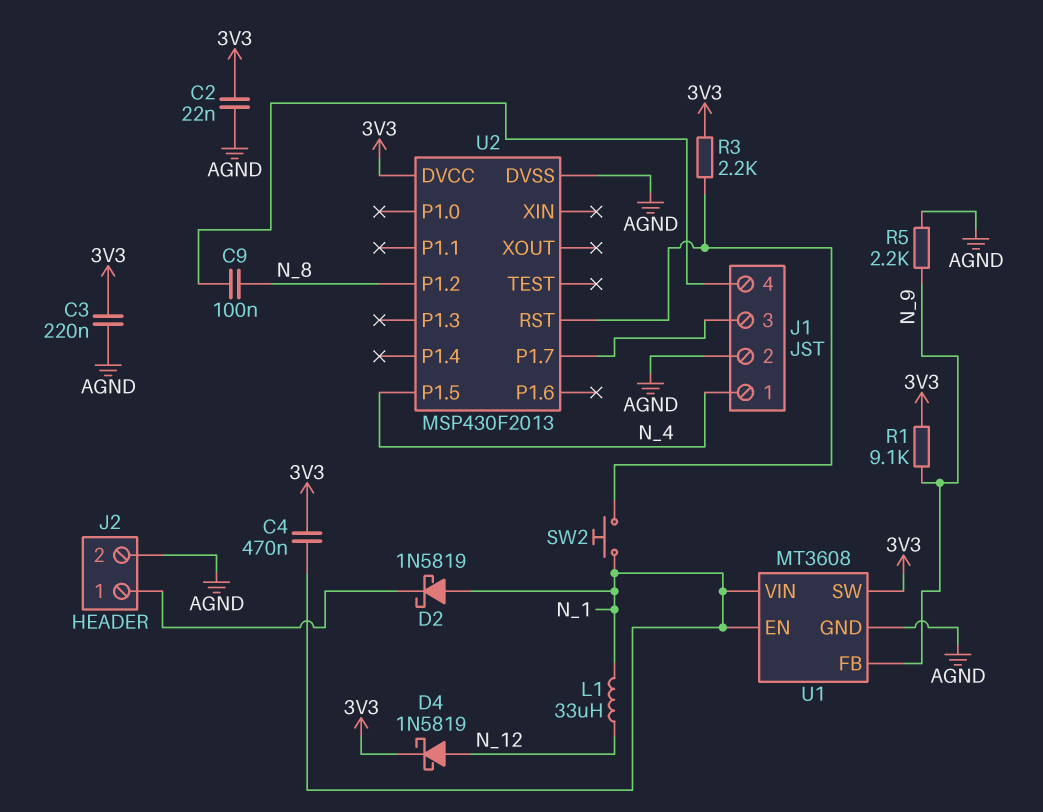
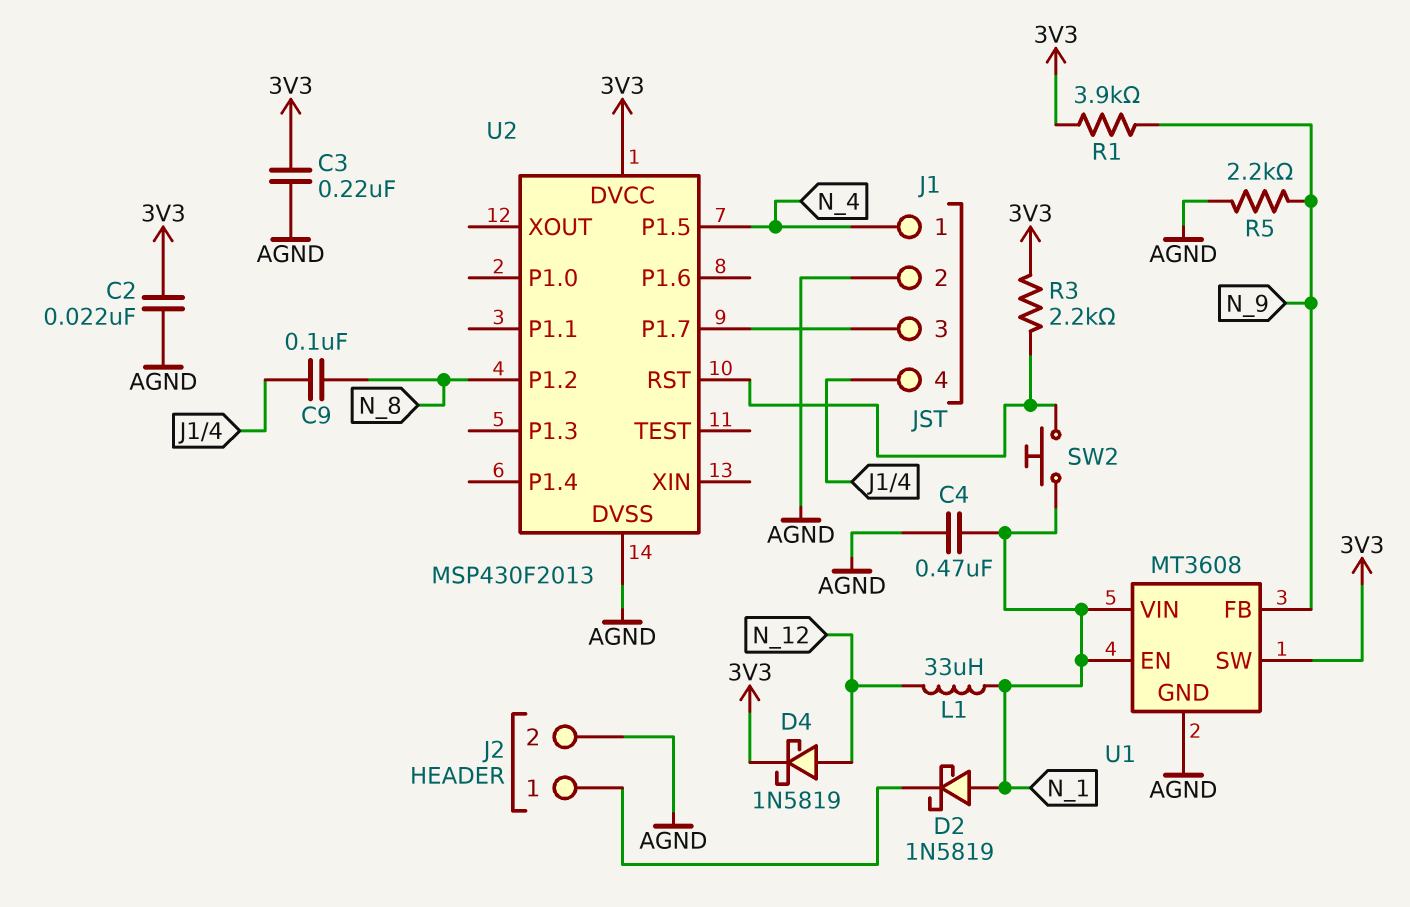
C4: 470nF (3V3, N_1) -> 470nF (AGND, N_1)
R1: 9.1k (3V3, N_9) -> 3.9k (3V3, N_9)

